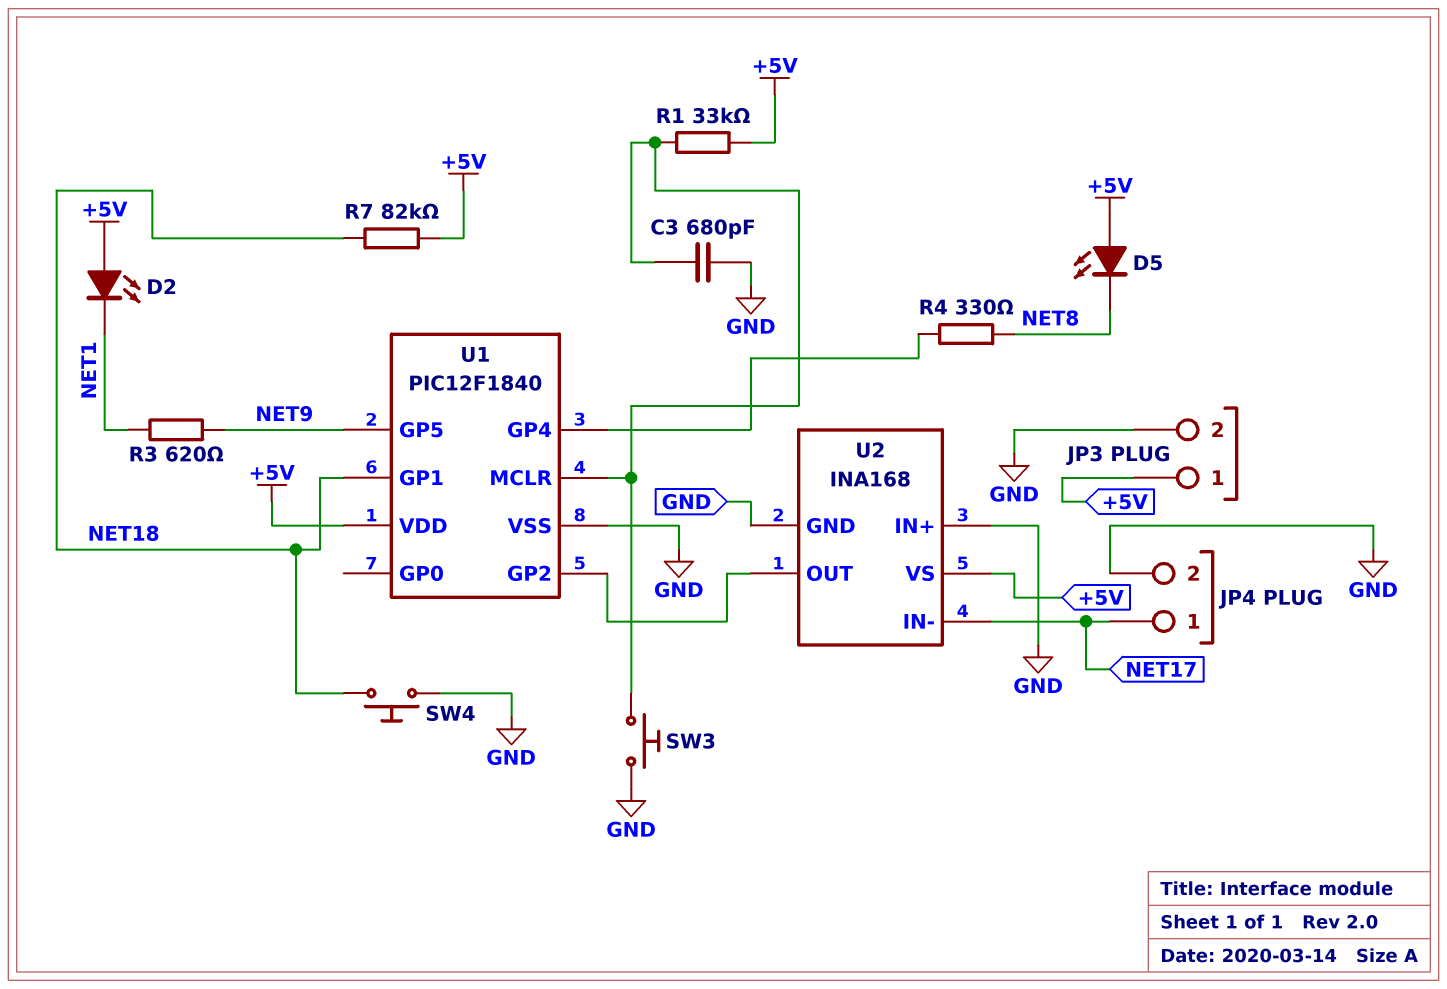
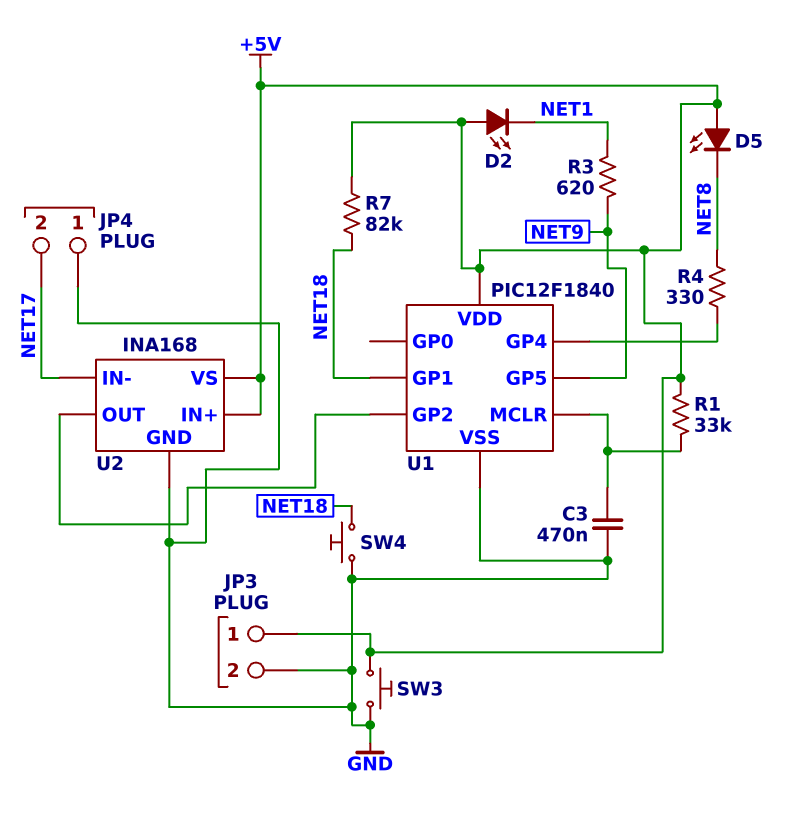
C3: 680pF (GND, U1/MCLR) -> 470nF (GND, U1/MCLR)
JP4 pin 1: NET17 -> GND
JP4 pin 2: GND -> NET17
SW3: button (GND, U1/MCLR) -> button (+5V, GND)
U2 pin IN+: GND -> +5V

